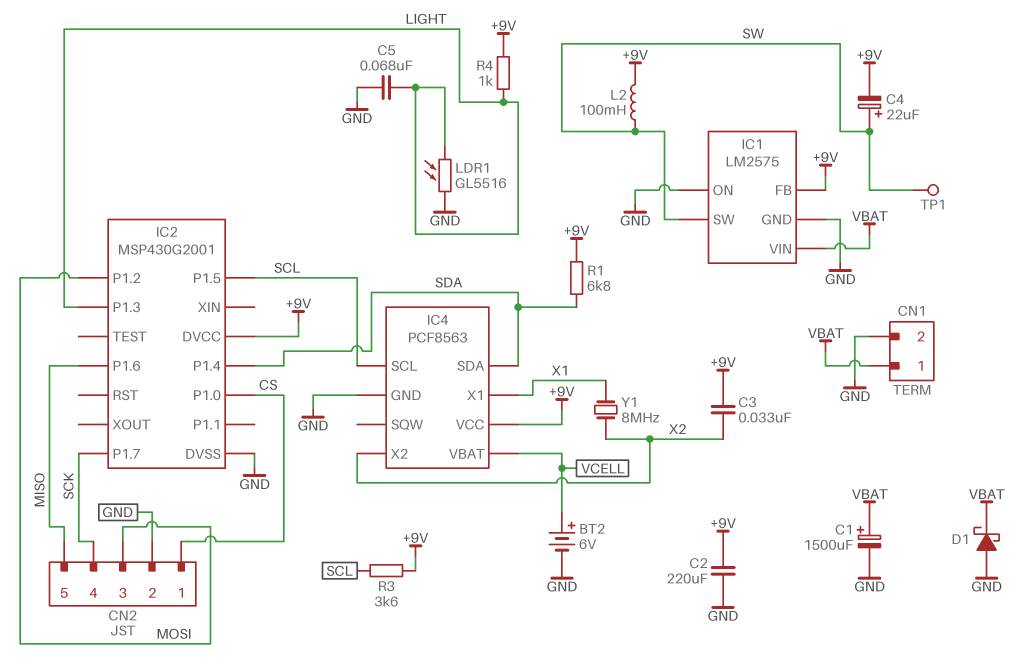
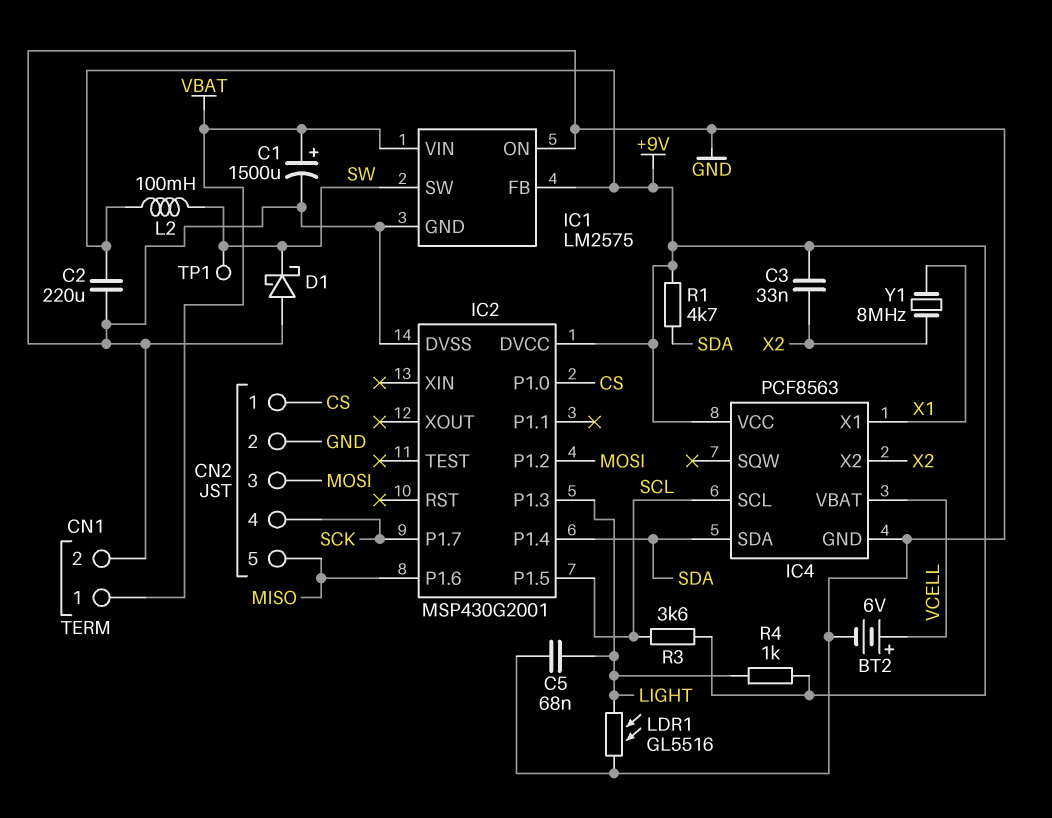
C4: 22uF (plus SW, minus +9V) -> none
D1: schottky (A GND, K VBAT) -> schottky (A GND, K SW)
R1: 6.8k (+9V, SDA) -> 4.7k (+9V, SDA)

